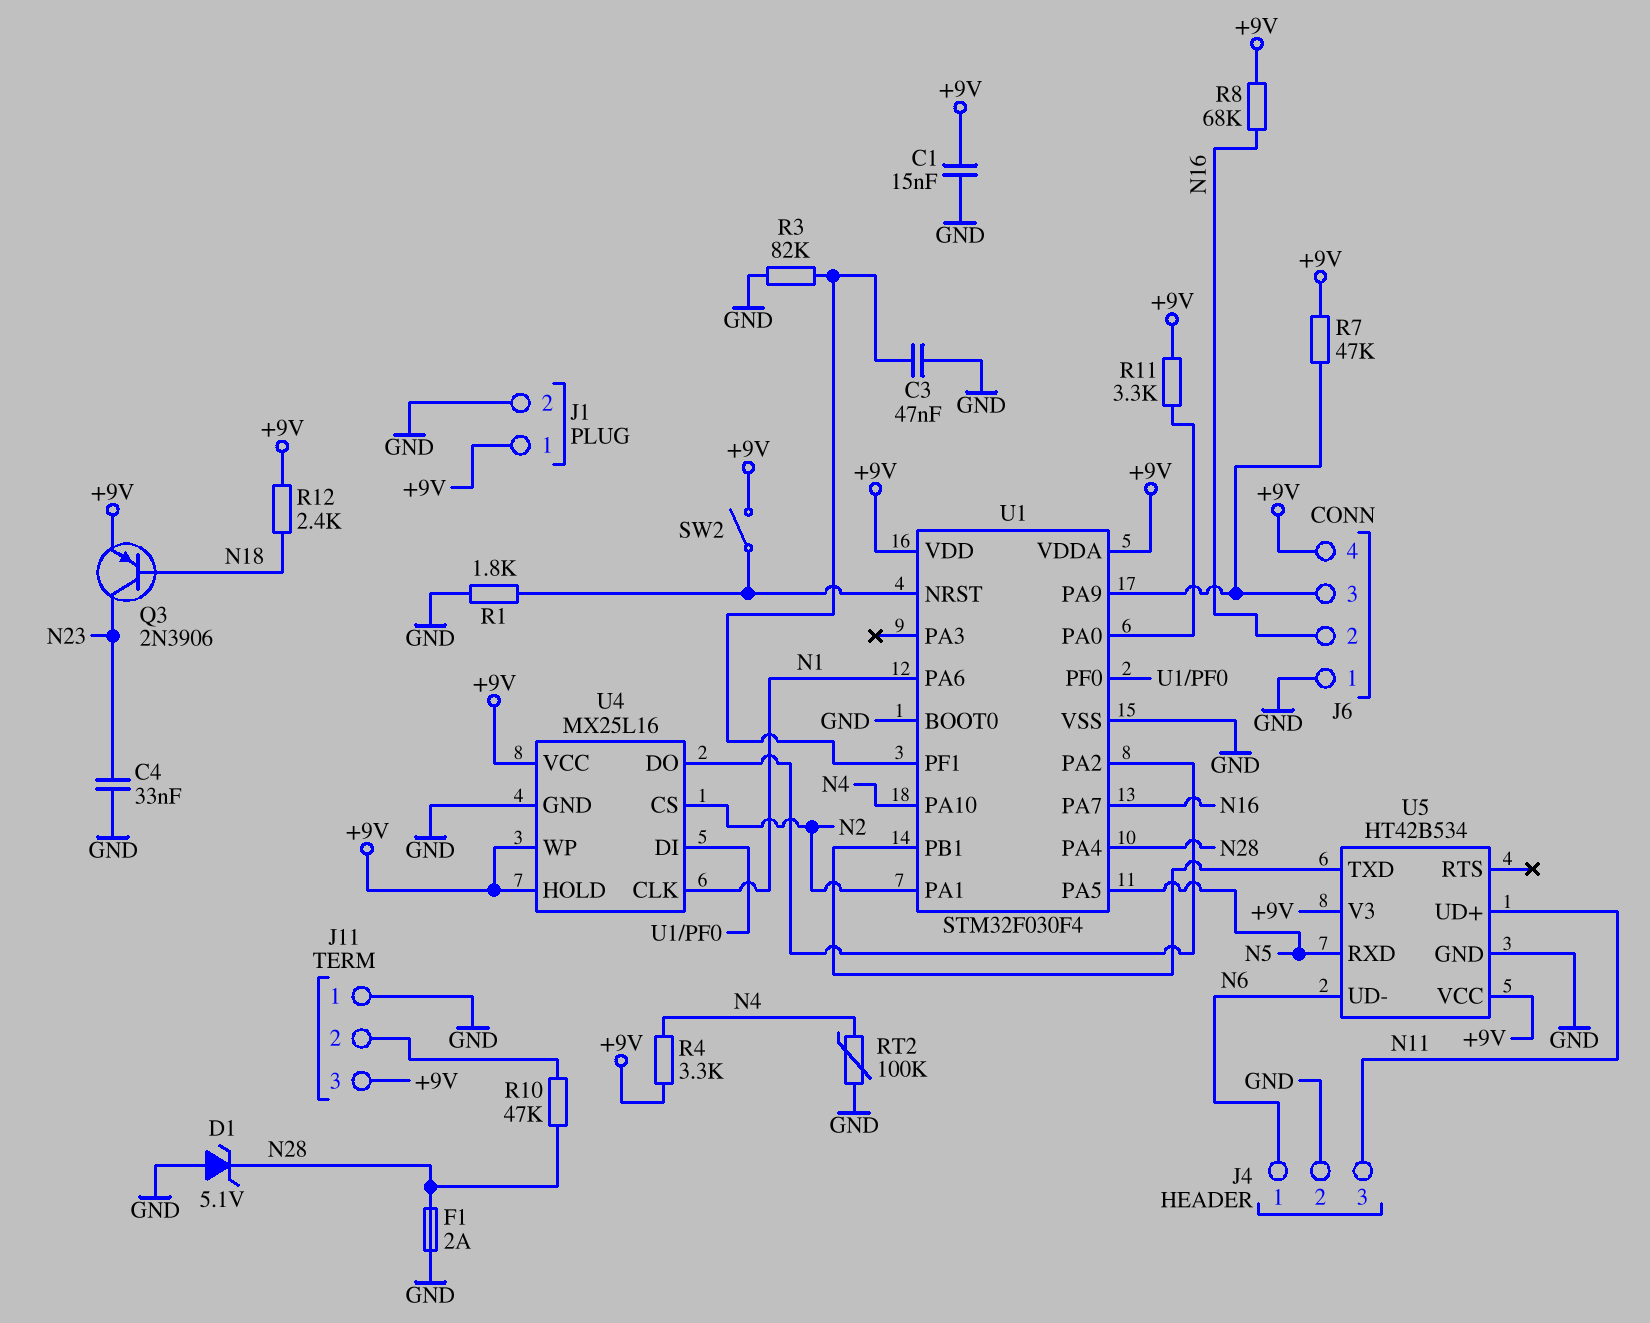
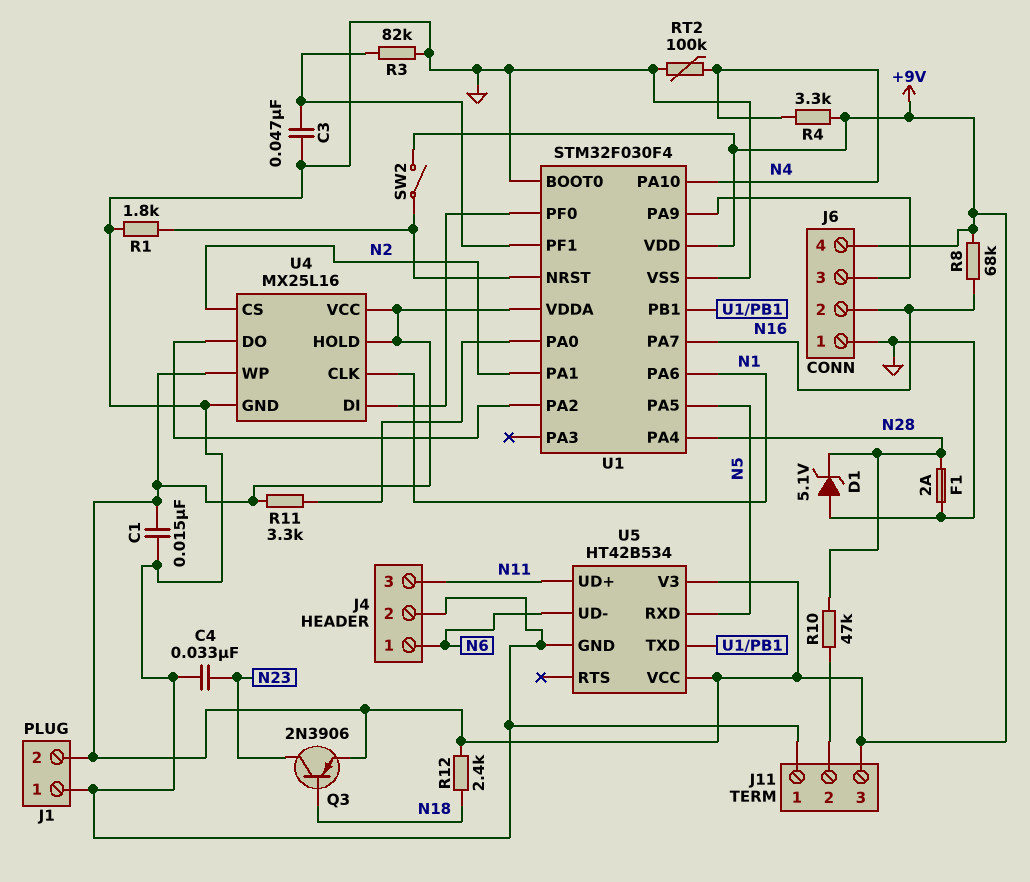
J1 pin 1: +9V -> GND
J1 pin 2: GND -> +9V
R7: 47k (+9V, J6/3) -> none

